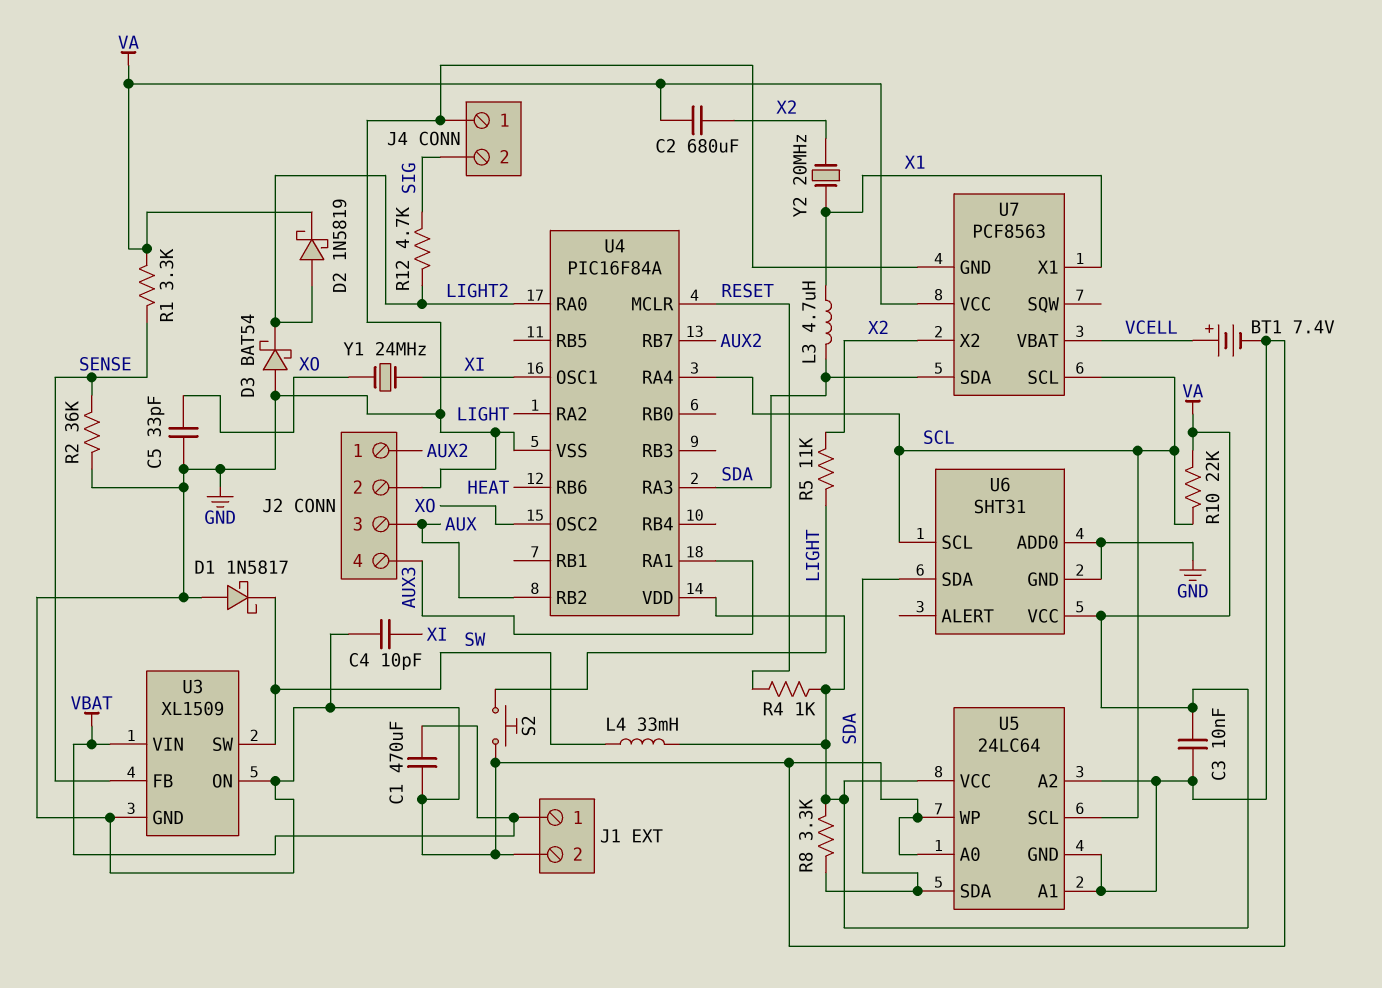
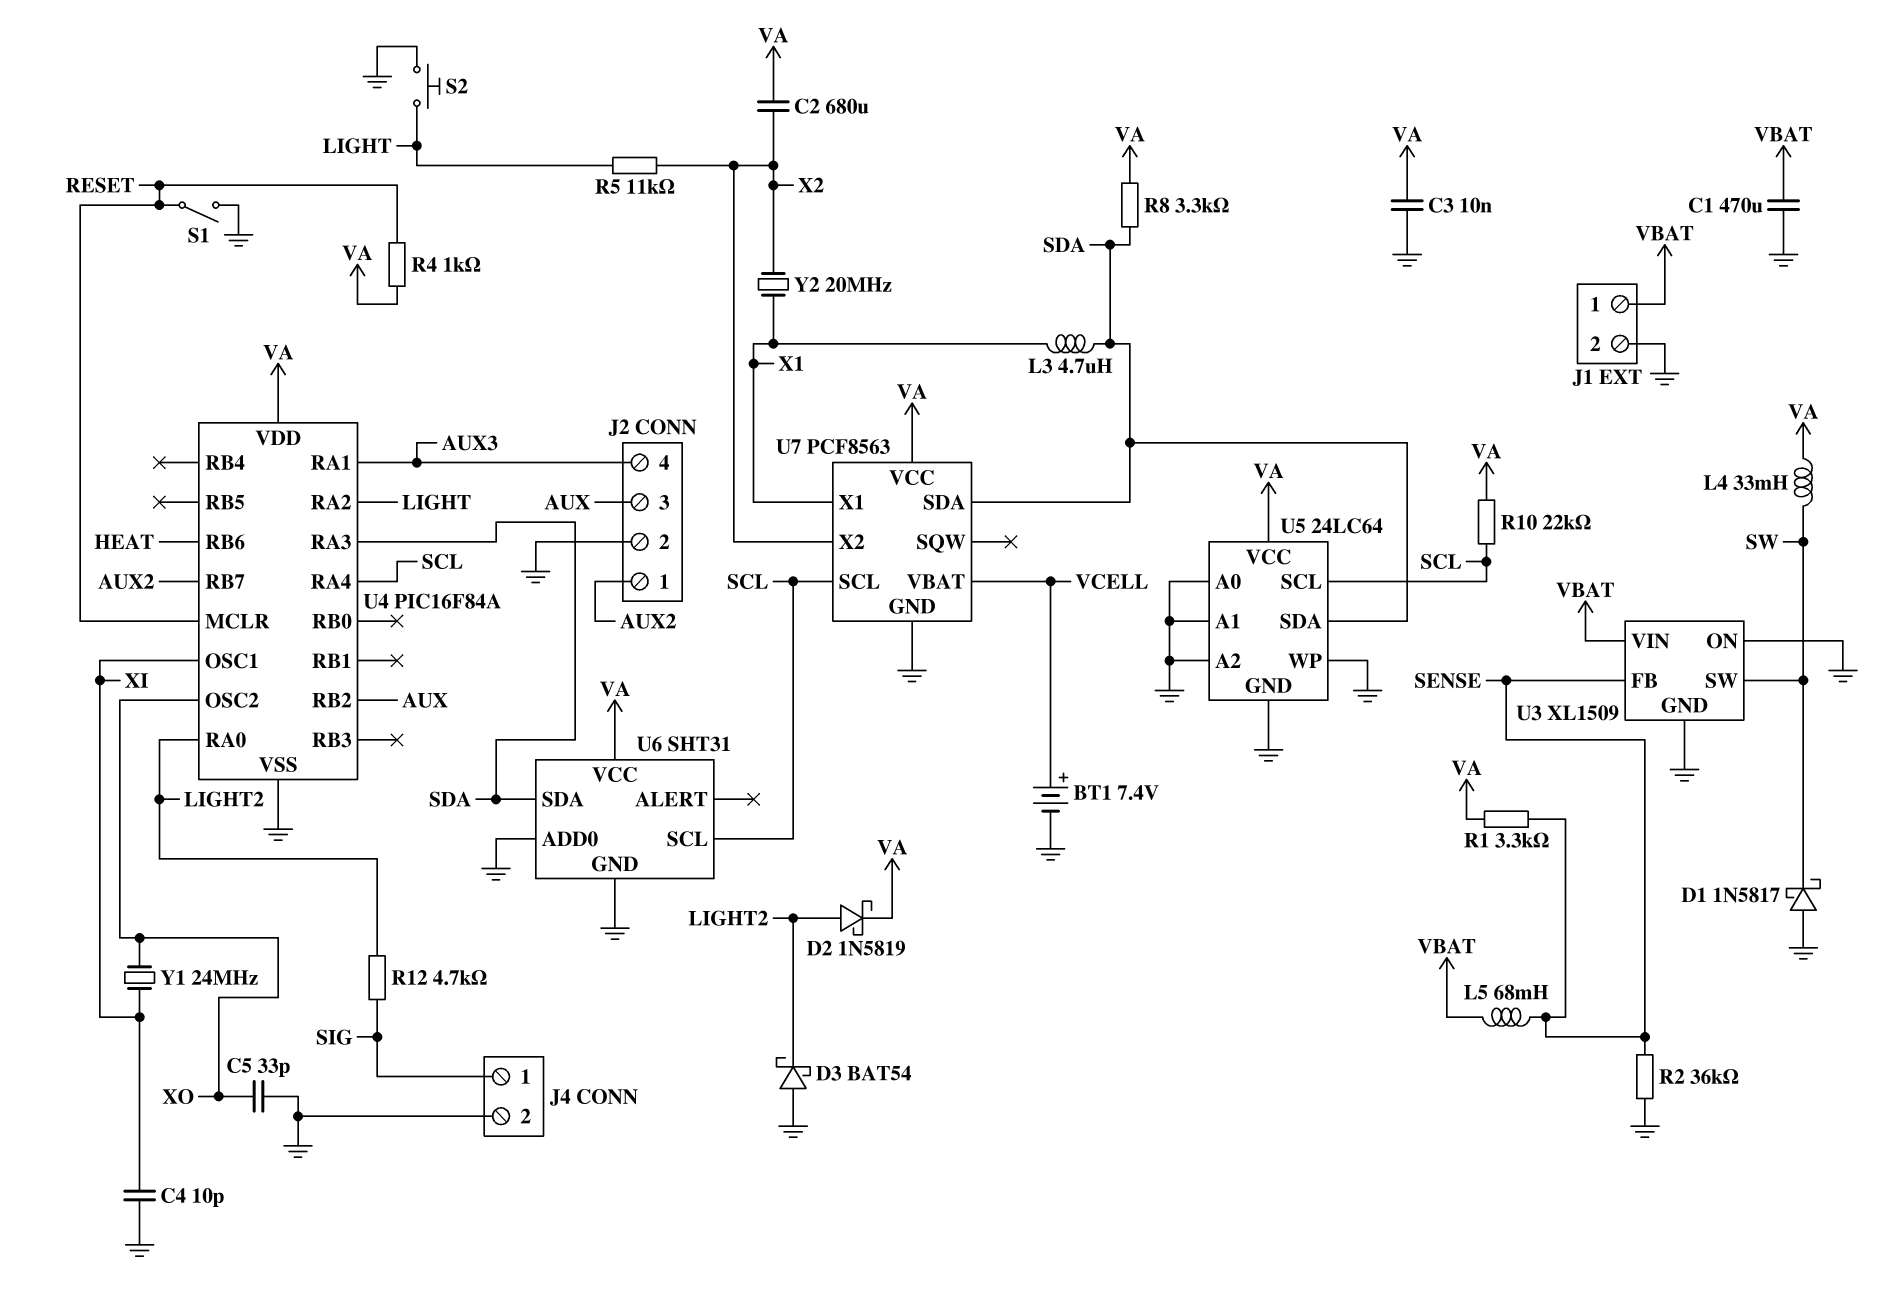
J4 pin 1: GND -> SIG
J4 pin 2: SIG -> GND
L5: none -> 68mH (SENSE, VBAT)
S1: none -> switch (GND, RESET)

